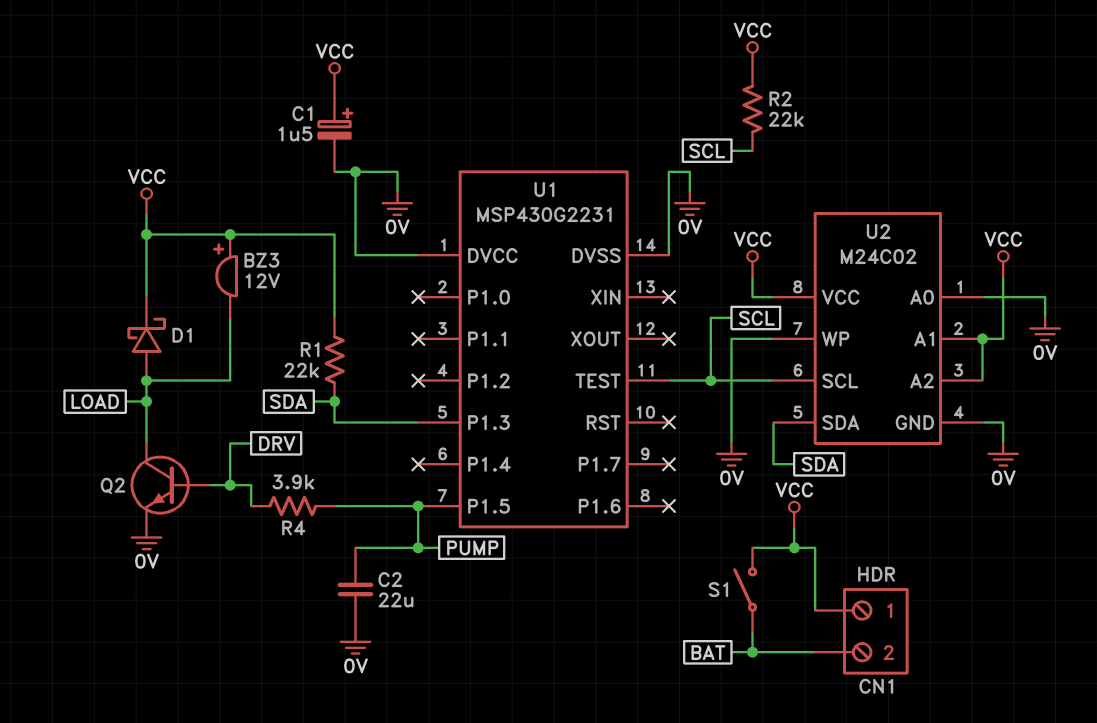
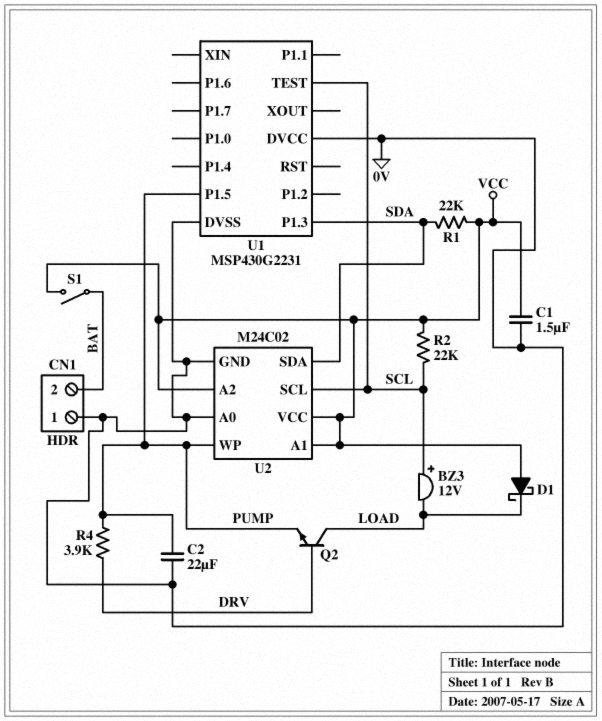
BZ3: buzzer 12V (plus VCC, minus LOAD) -> buzzer 12V (plus SCL, minus LOAD)
C1: 1.5uF (plus VCC, minus 0V) -> 1.5uF (0V, VCC)
CN1 pin 1: VCC -> 0V
D1: schottky (A LOAD, K VCC) -> schottky (A VCC, K LOAD)
Q2: NPN (B DRV, C LOAD, E 0V) -> NPN (B DRV, C LOAD, E PUMP)
U2 pin WP: 0V -> PUMP

